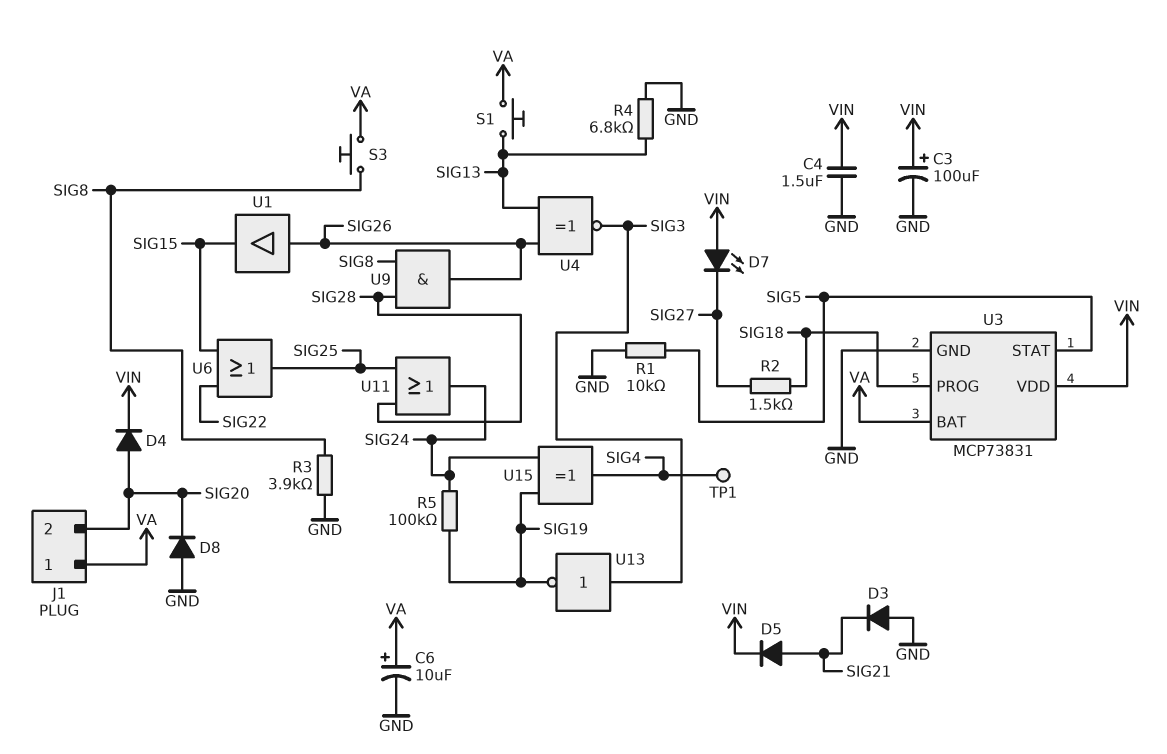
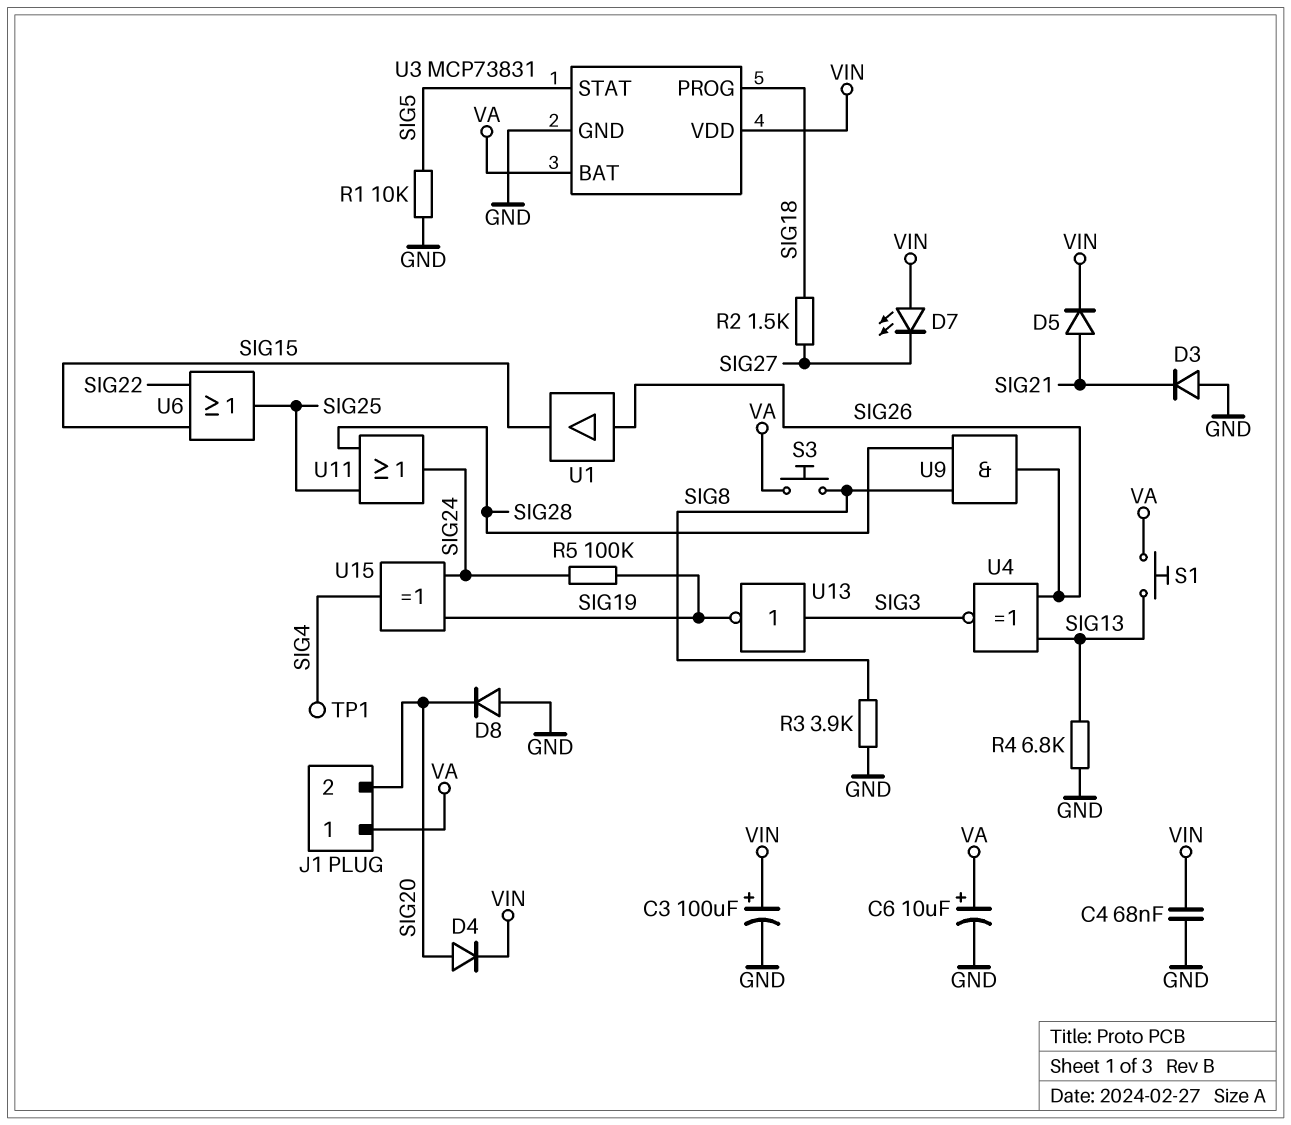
C4: 1.5uF (GND, VIN) -> 68nF (GND, VIN)

